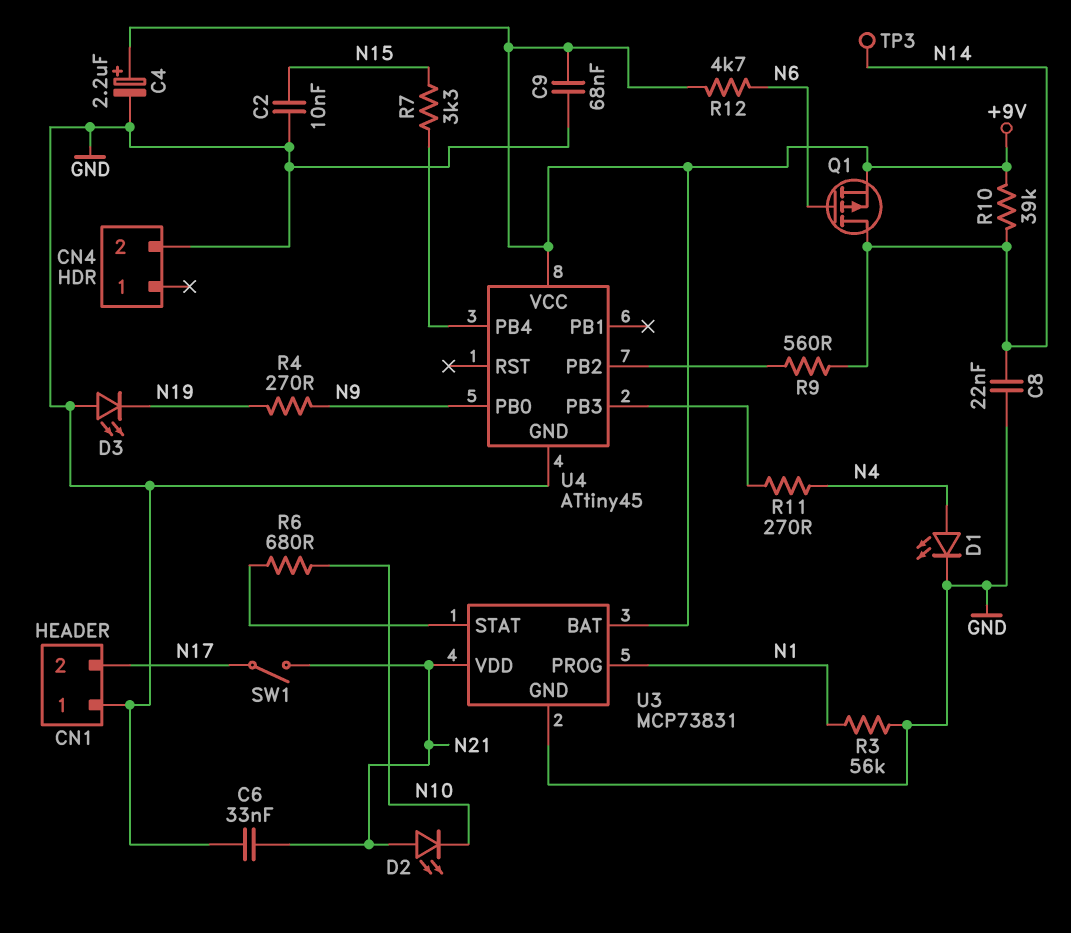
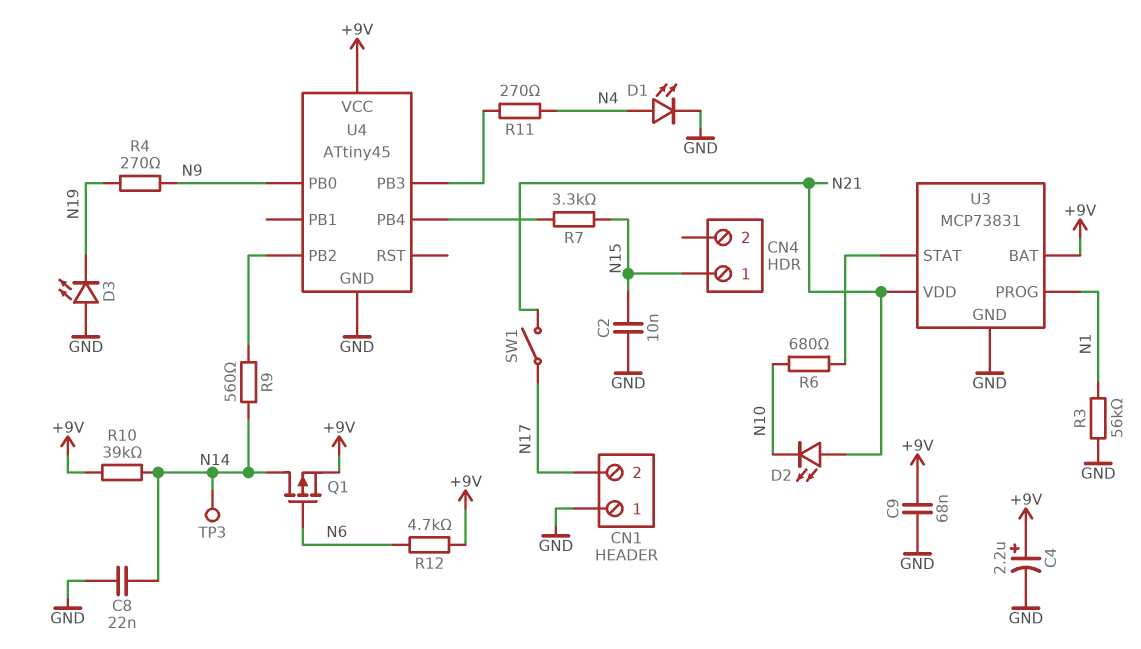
C6: 33nF (GND, N21) -> none
CN4 pin 1: none -> N15
CN4 pin 2: GND -> none

